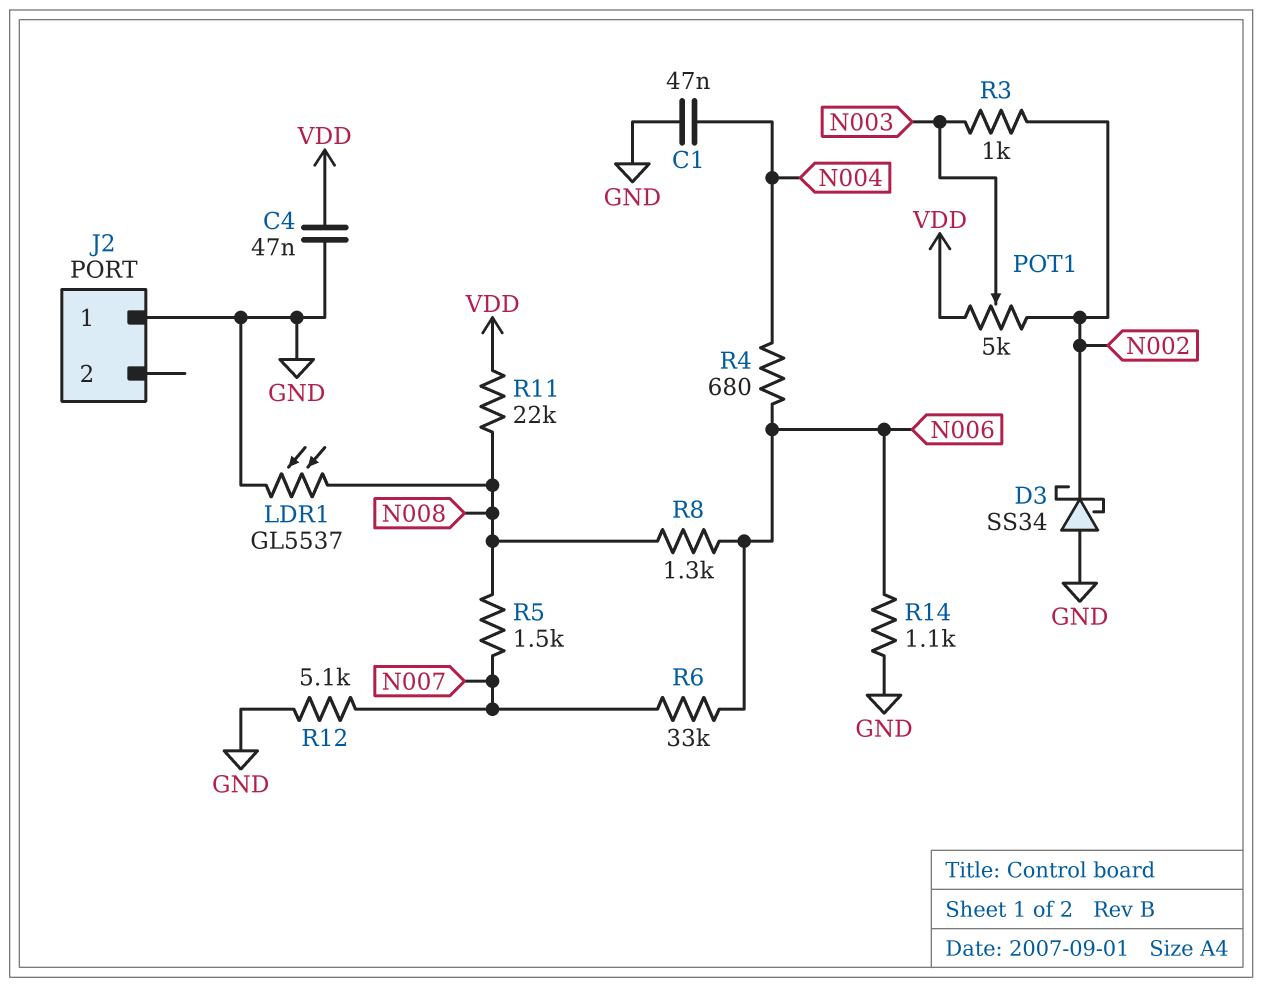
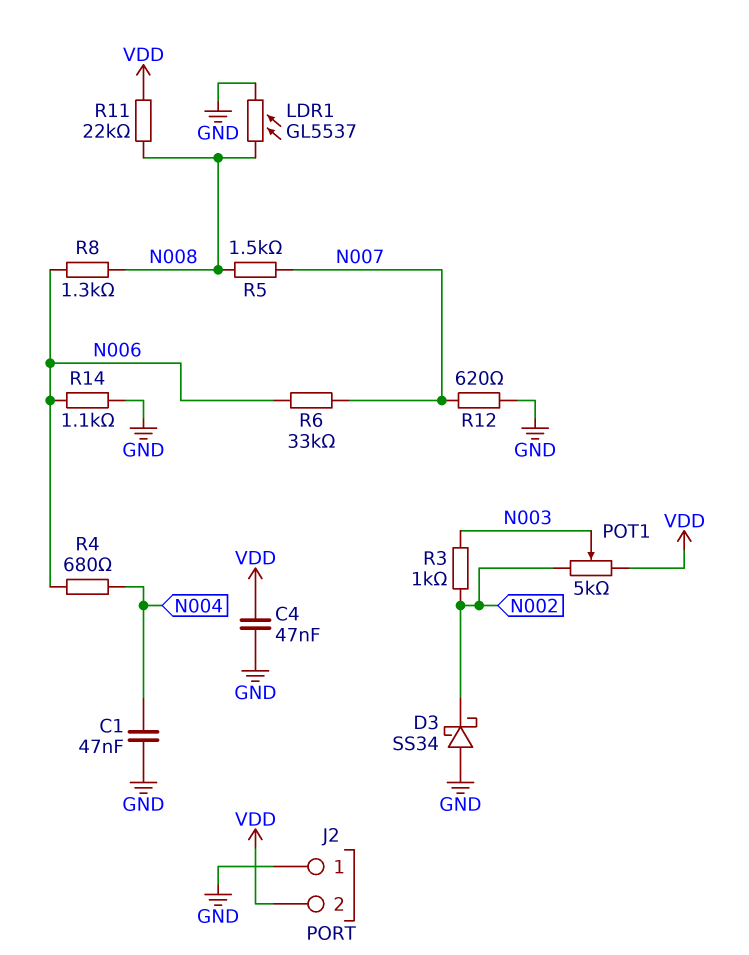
J2 pin 2: none -> VDD
R12: 5.1k (GND, N007) -> 620 (GND, N007)

